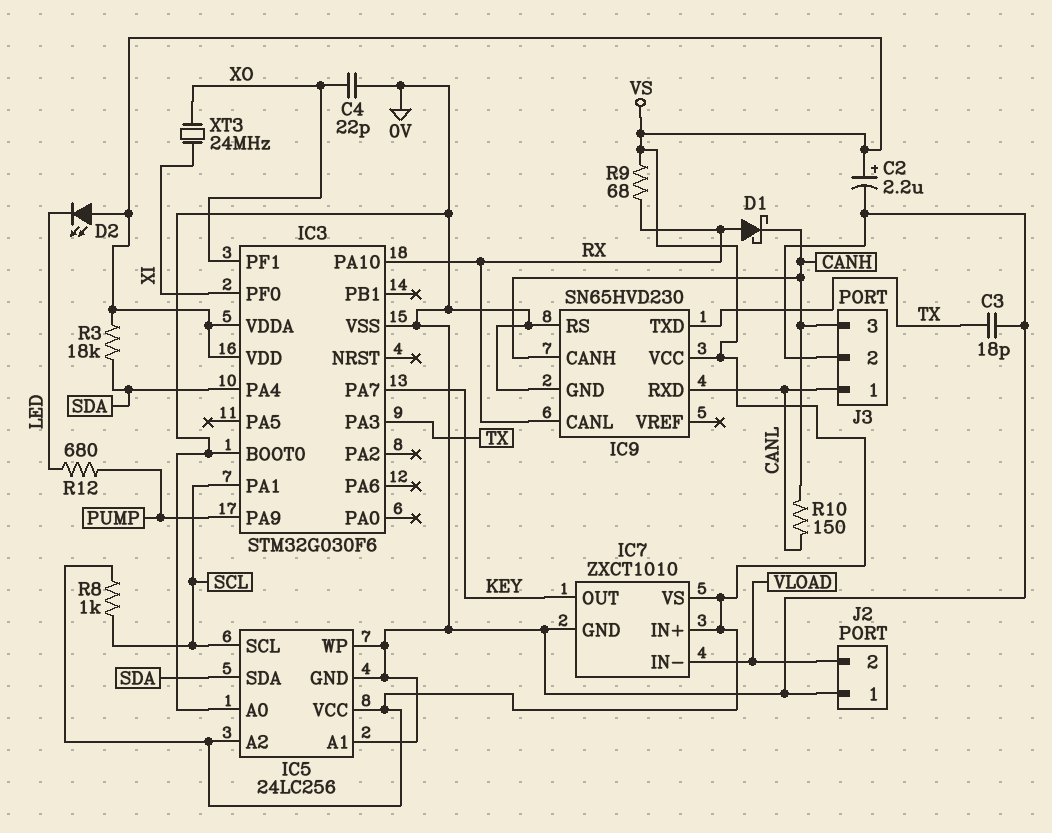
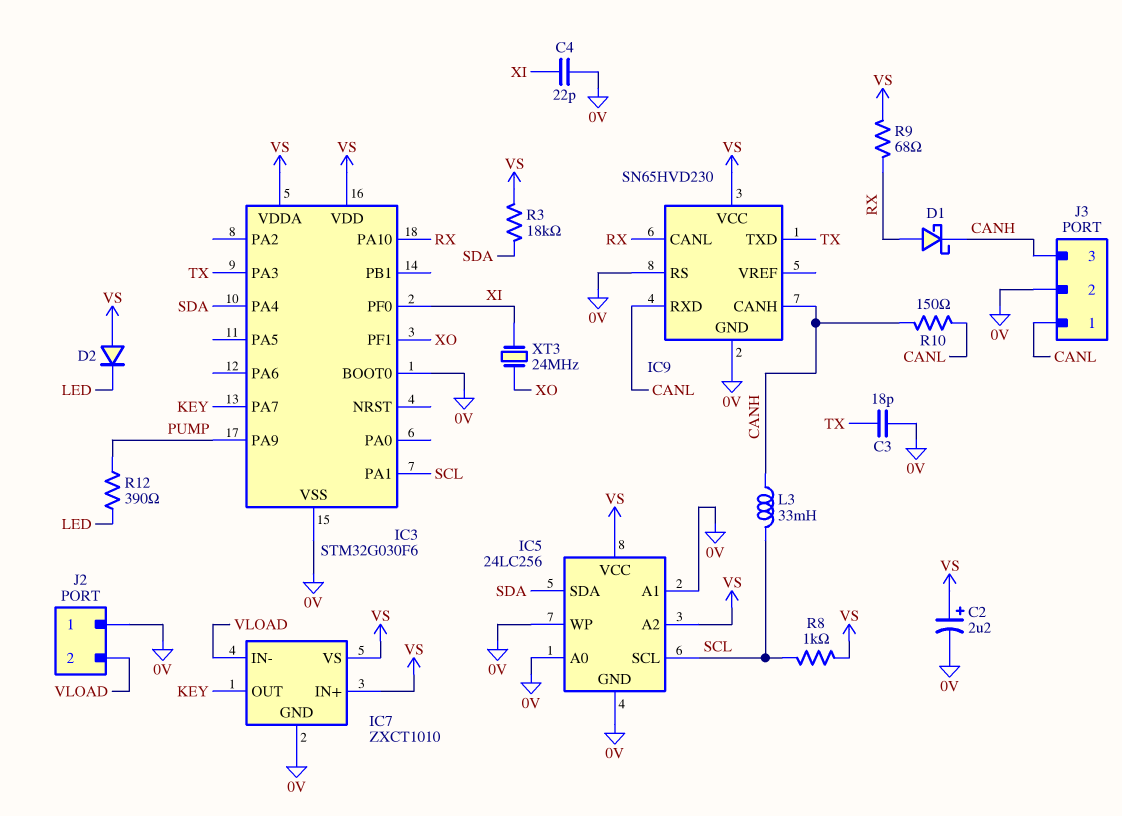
C4: 22pF (0V, XO) -> 22pF (0V, XI)
D2: LED (A VS, K LED) -> diode (A VS, K LED)
L3: none -> 33mH (CANH, SCL)
R12: 680 (LED, PUMP) -> 390 (LED, PUMP)

